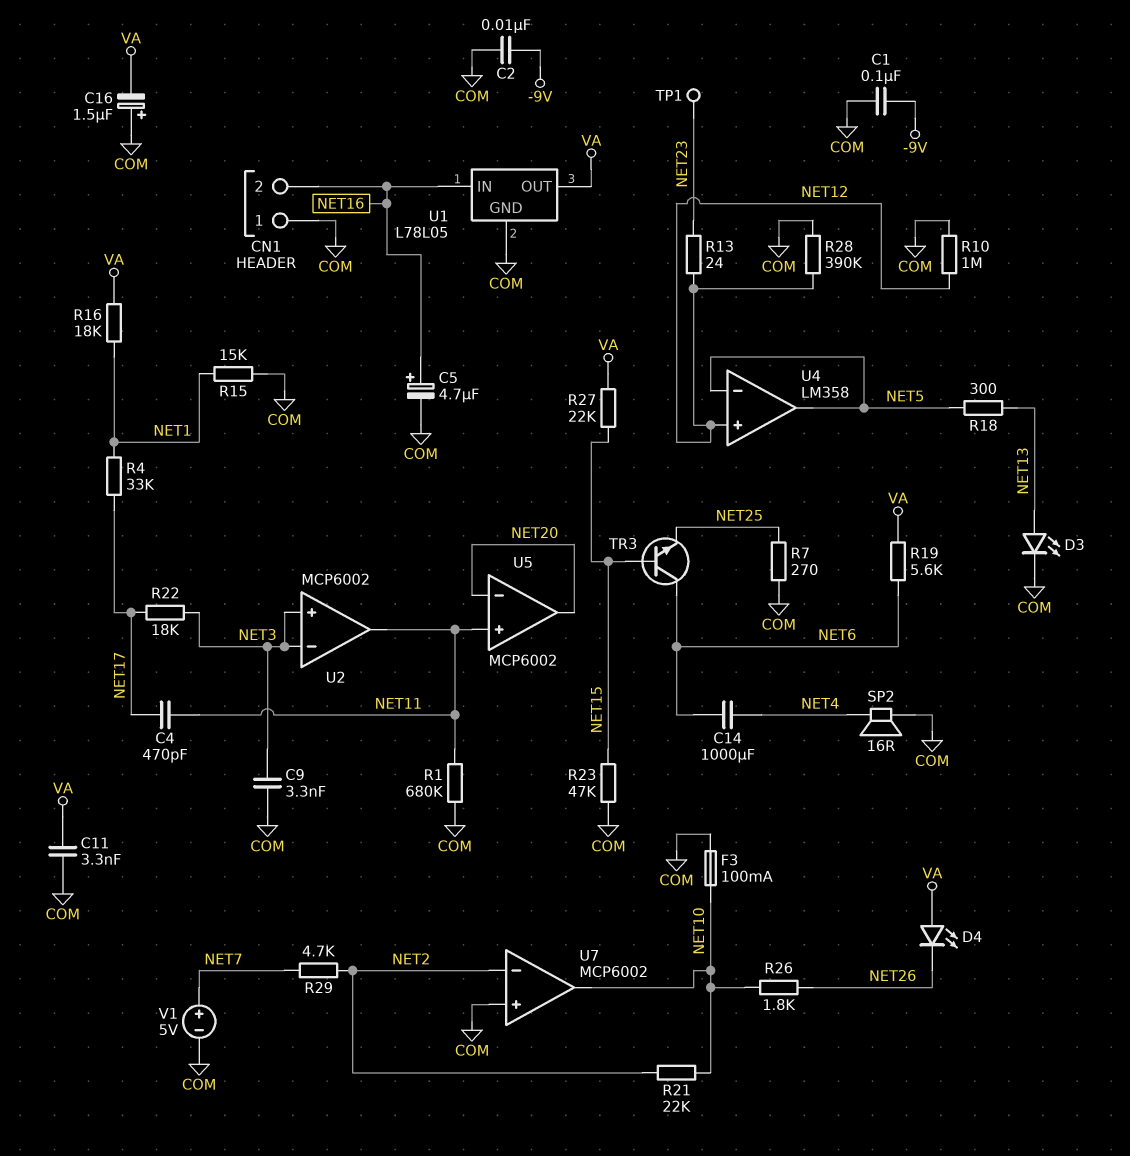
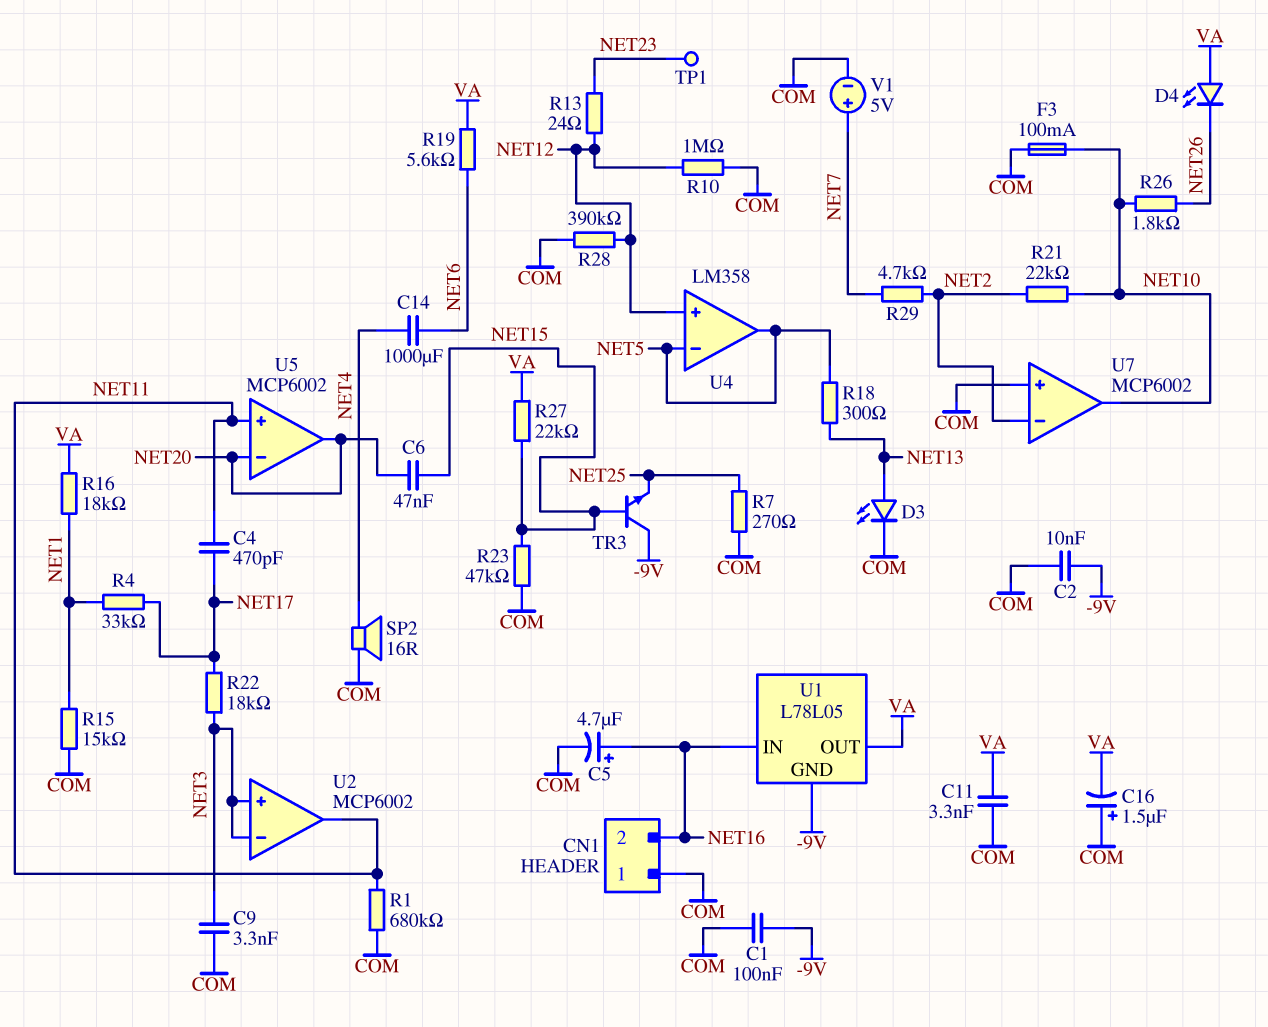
C6: none -> 47nF (NET15, NET20)
TR3: NPN (B NET15, C NET6, E NET25) -> NPN (B NET15, C -9V, E NET25)
U1 pin GND: COM -> -9V

